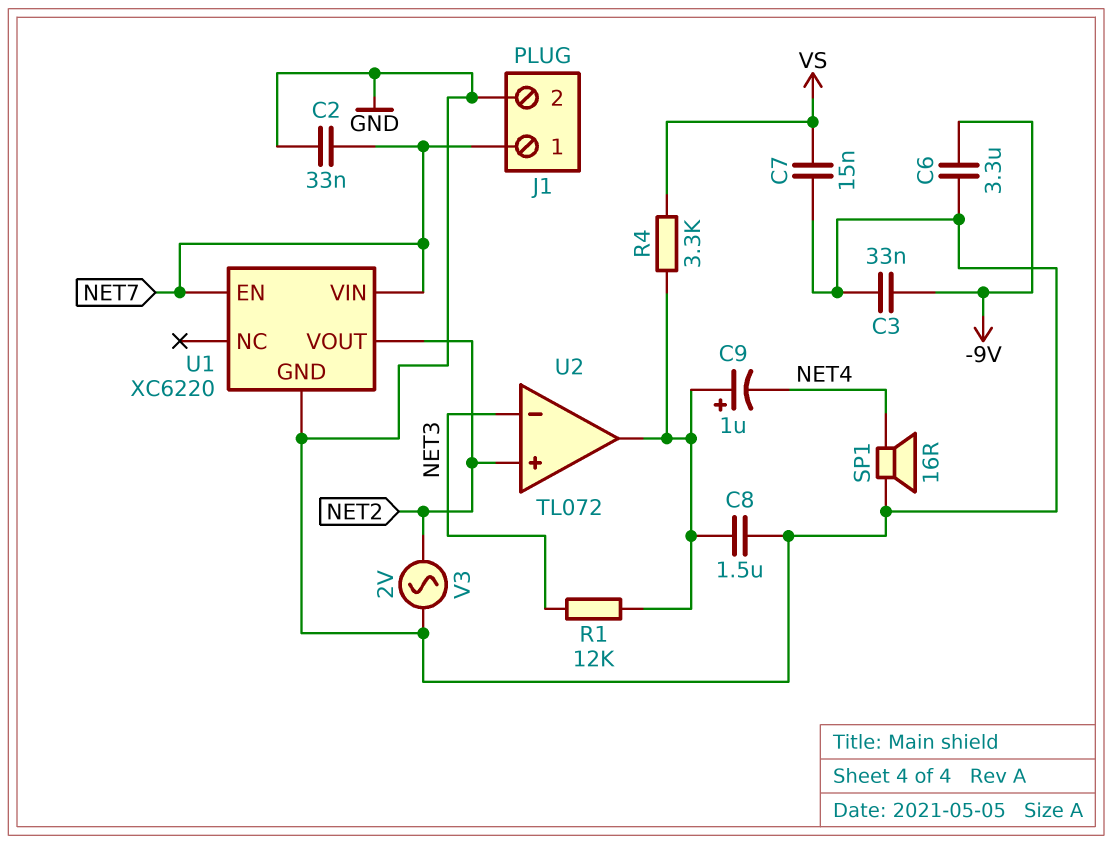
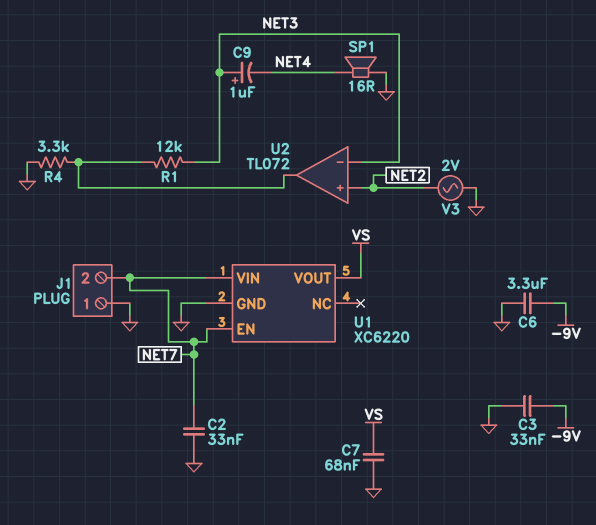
C7: 15nF (GND, VS) -> 68nF (GND, VS)
C8: 1.5uF (GND, U2/out) -> none
C9: 1uF (plus U2/out, minus NET4) -> 1uF (plus NET3, minus NET4)
J1 pin 1: NET7 -> GND
J1 pin 2: GND -> NET7
R4: 3.3k (U2/out, VS) -> 3.3k (GND, U2/out)
U1 pin VOUT: NET2 -> VS

